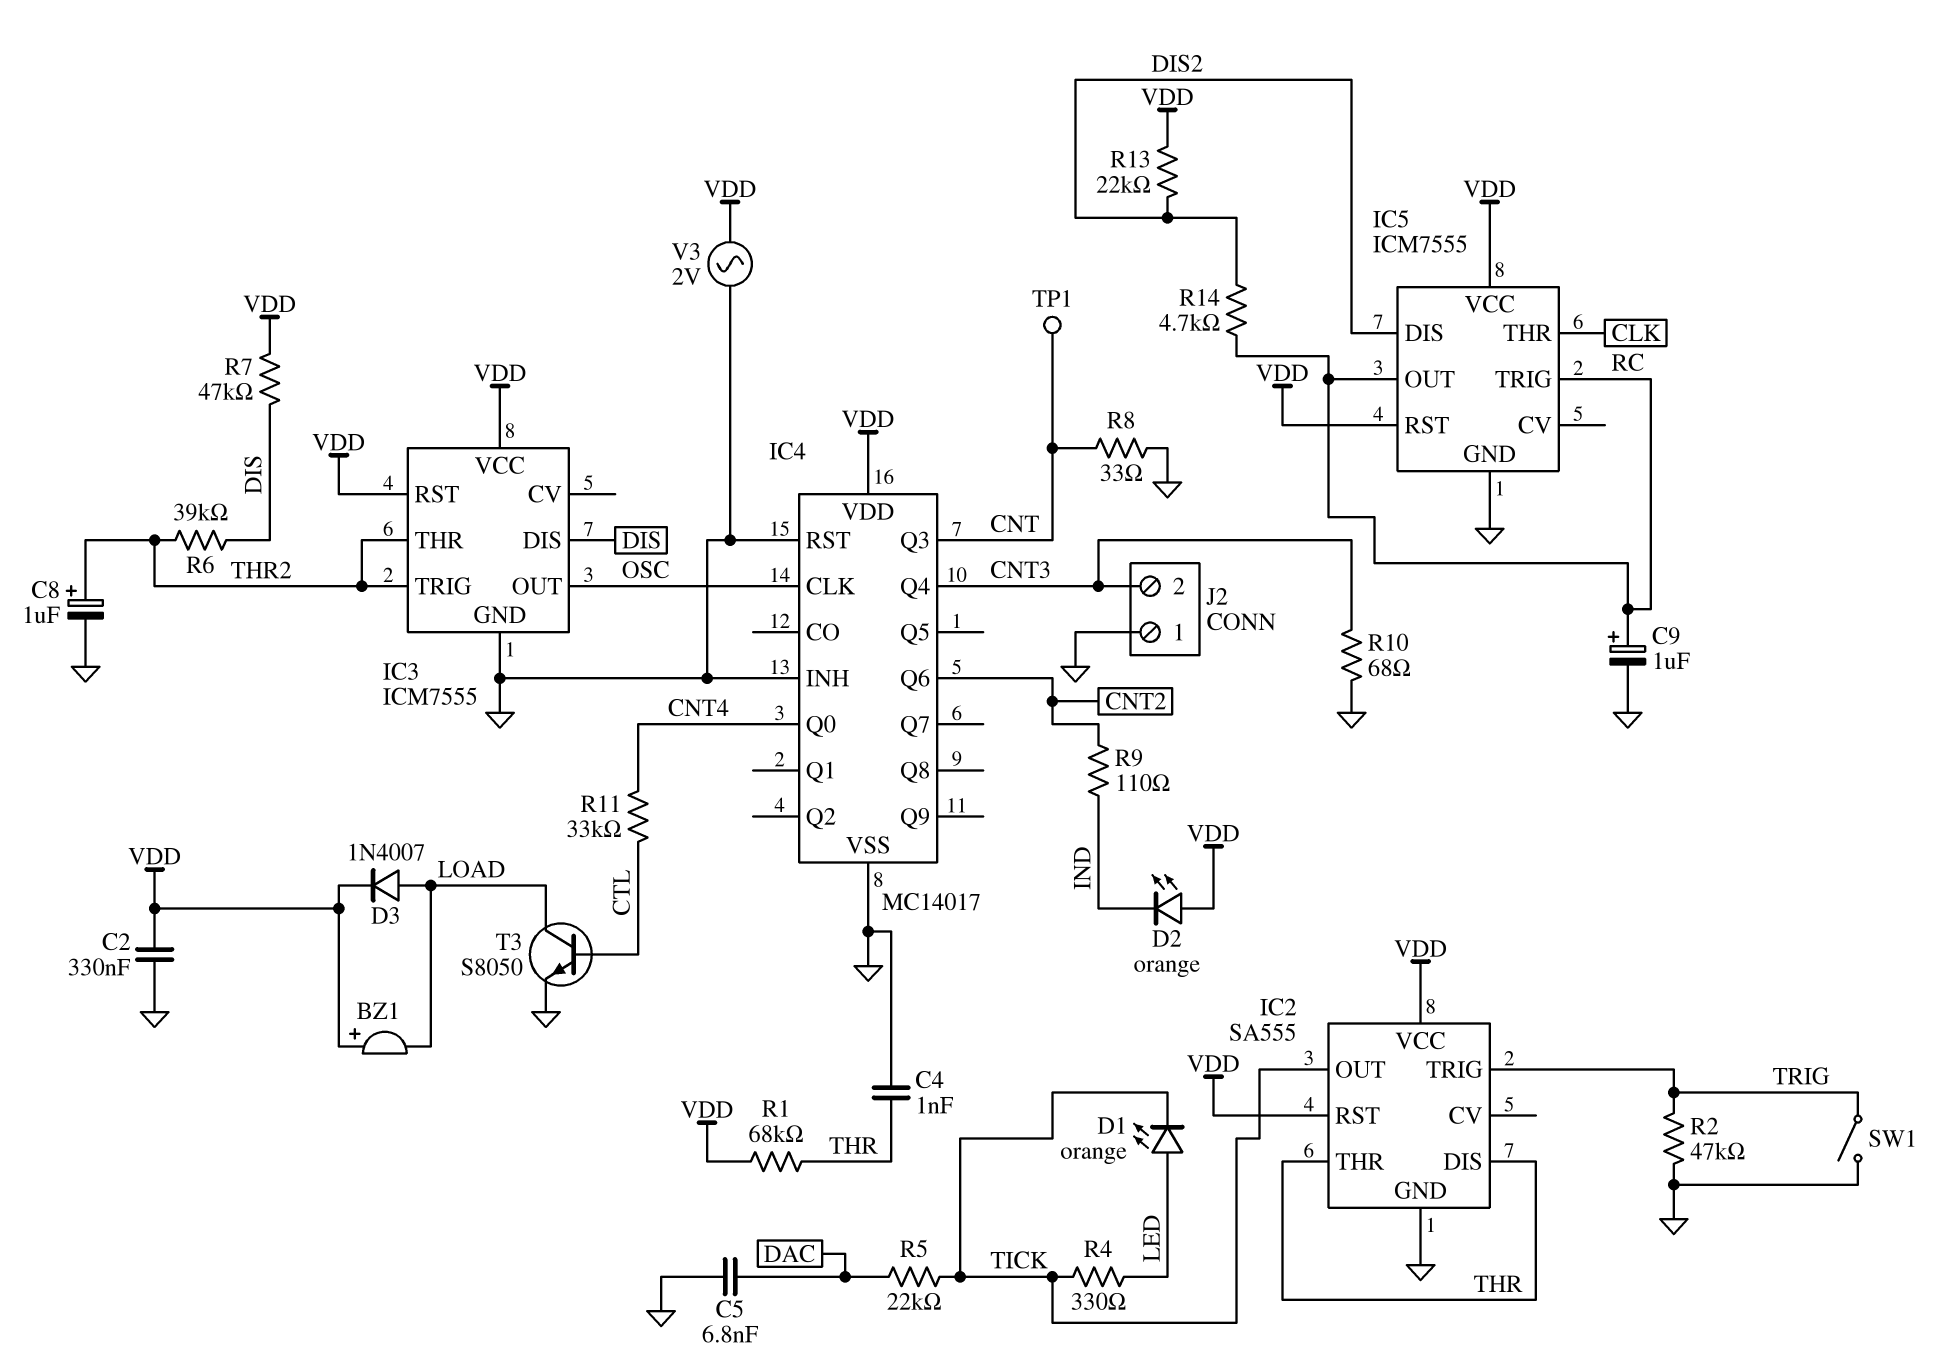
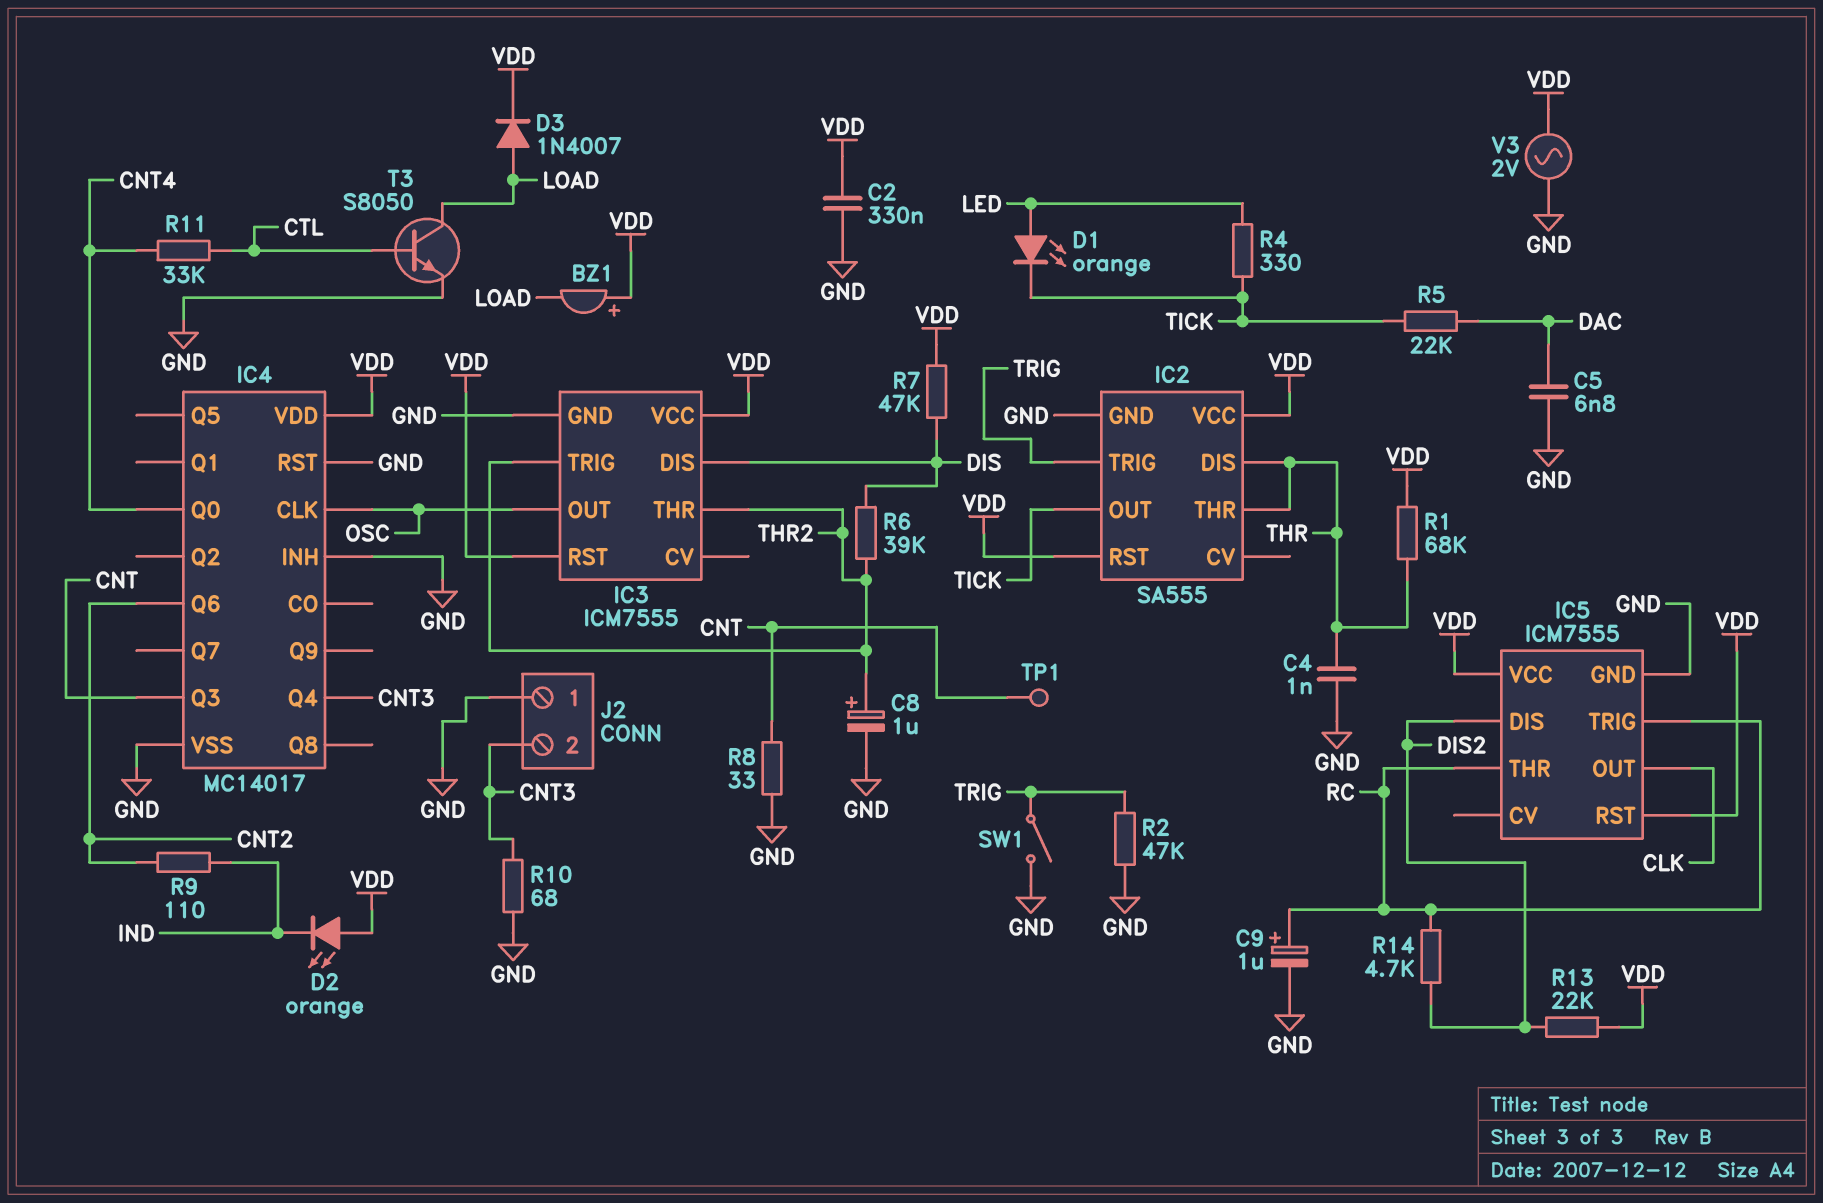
IC5 pin OUT: RC -> CLK
IC5 pin THR: CLK -> RC

